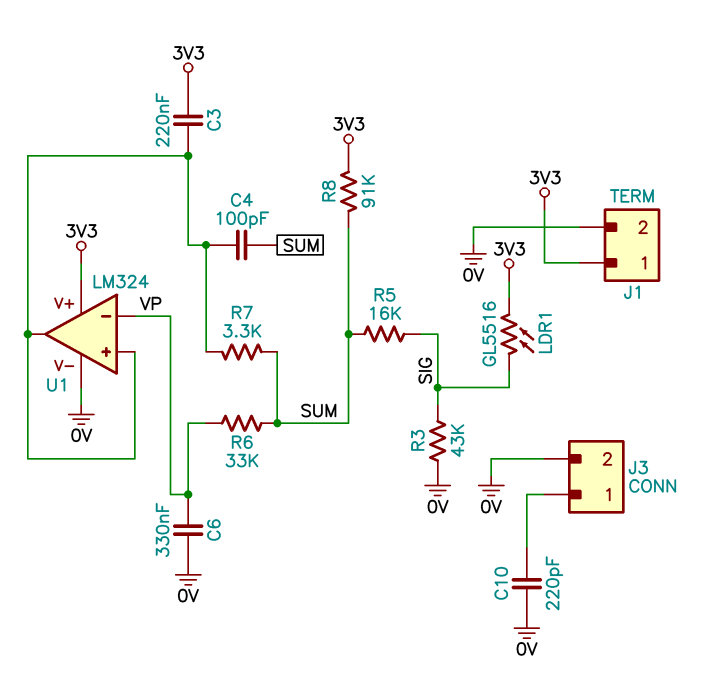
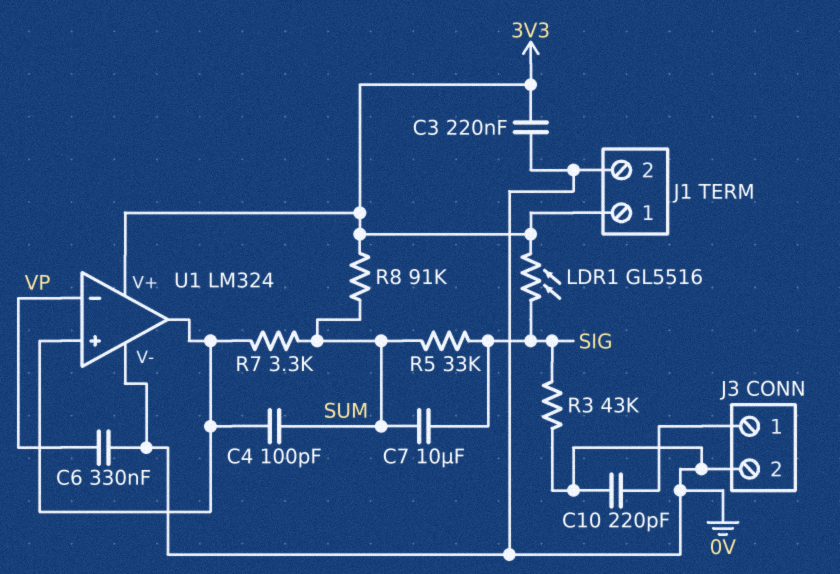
C3: 220nF (3V3, U1/in+) -> 220nF (0V, 3V3)
C7: none -> 10uF (SIG, SUM)
R5: 16k (SIG, SUM) -> 33k (SIG, SUM)
R6: 33k (SUM, VP) -> none

